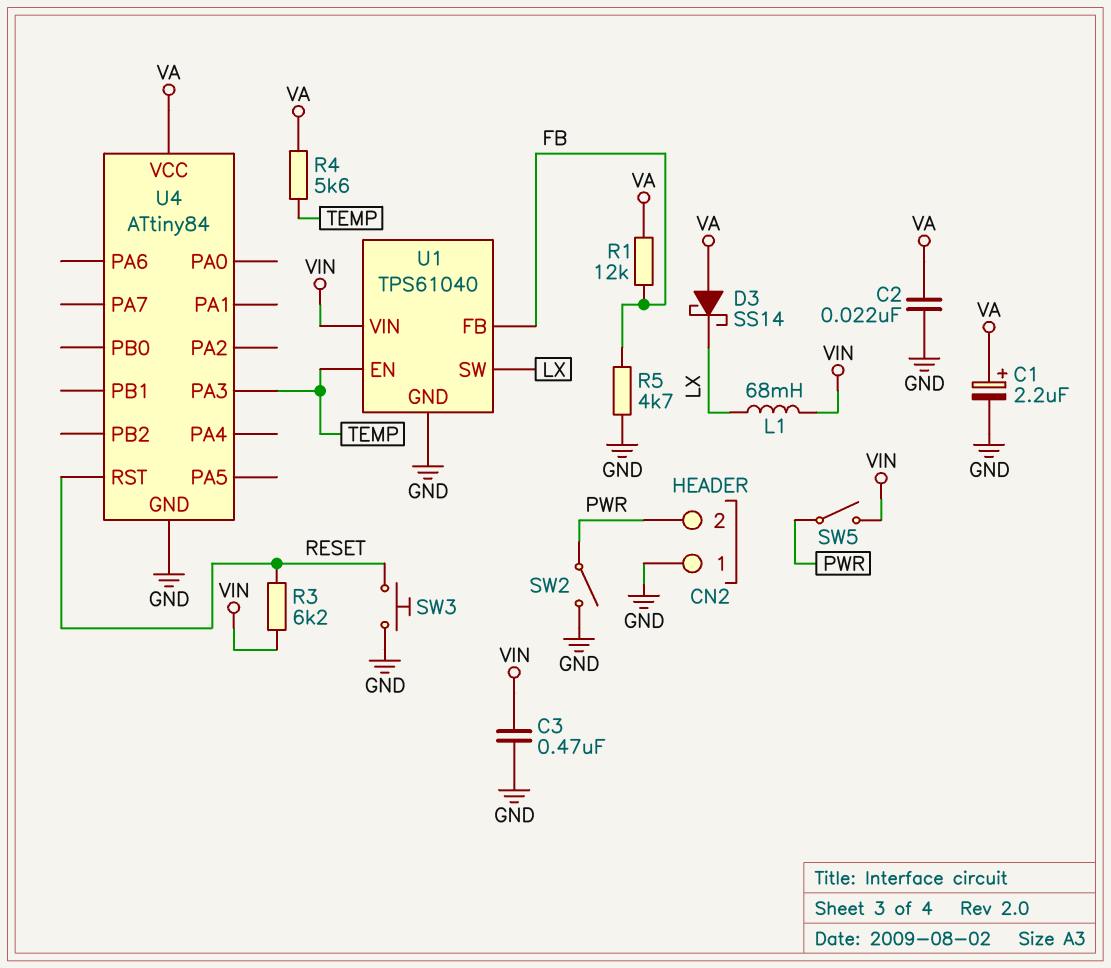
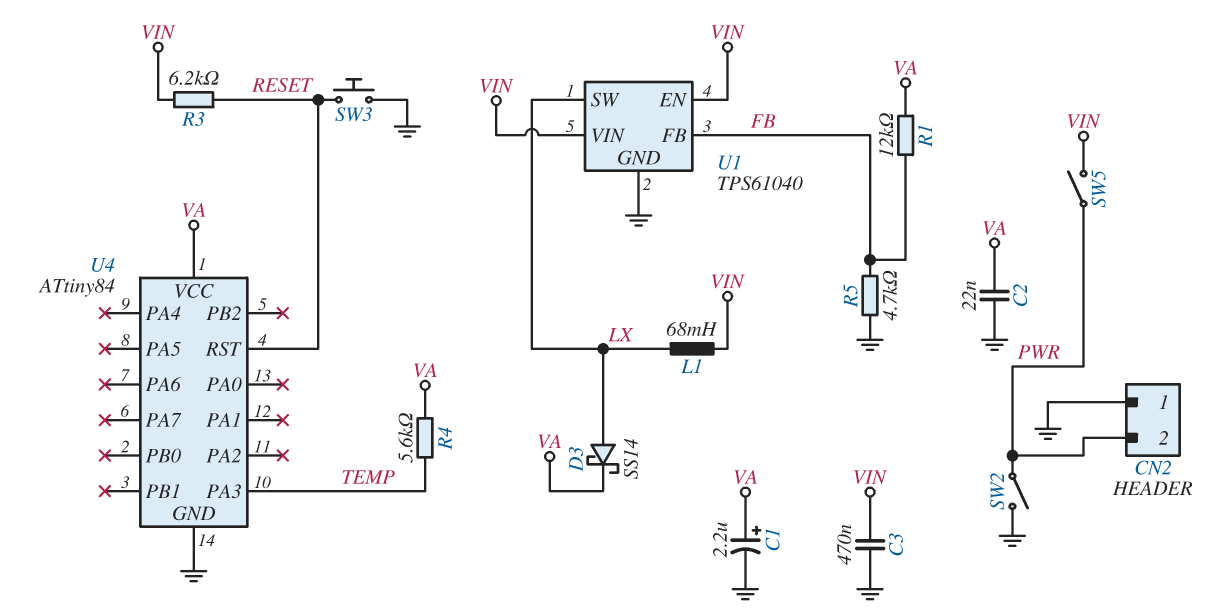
D3: schottky SS14 (A VA, K LX) -> schottky SS14 (A LX, K VA)
U1 pin EN: TEMP -> VIN

